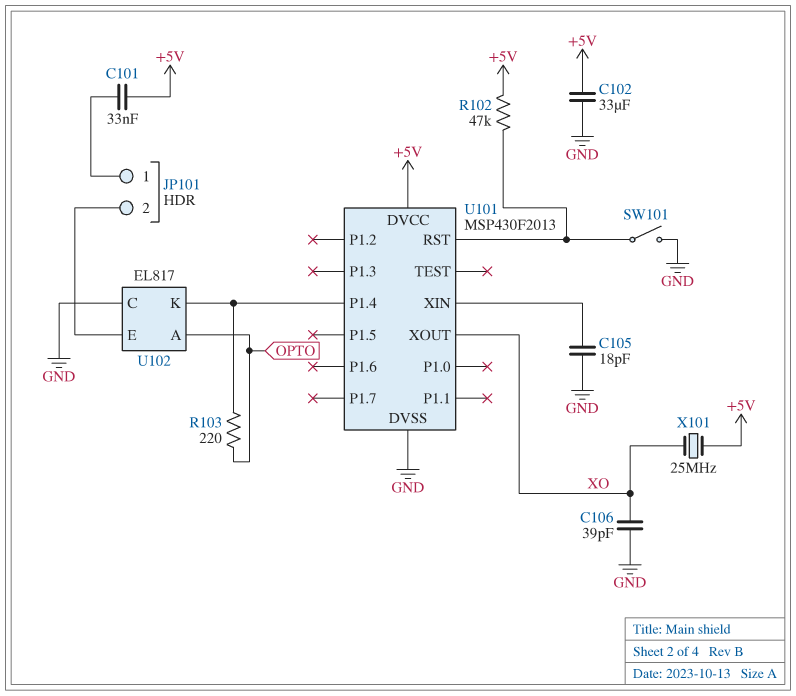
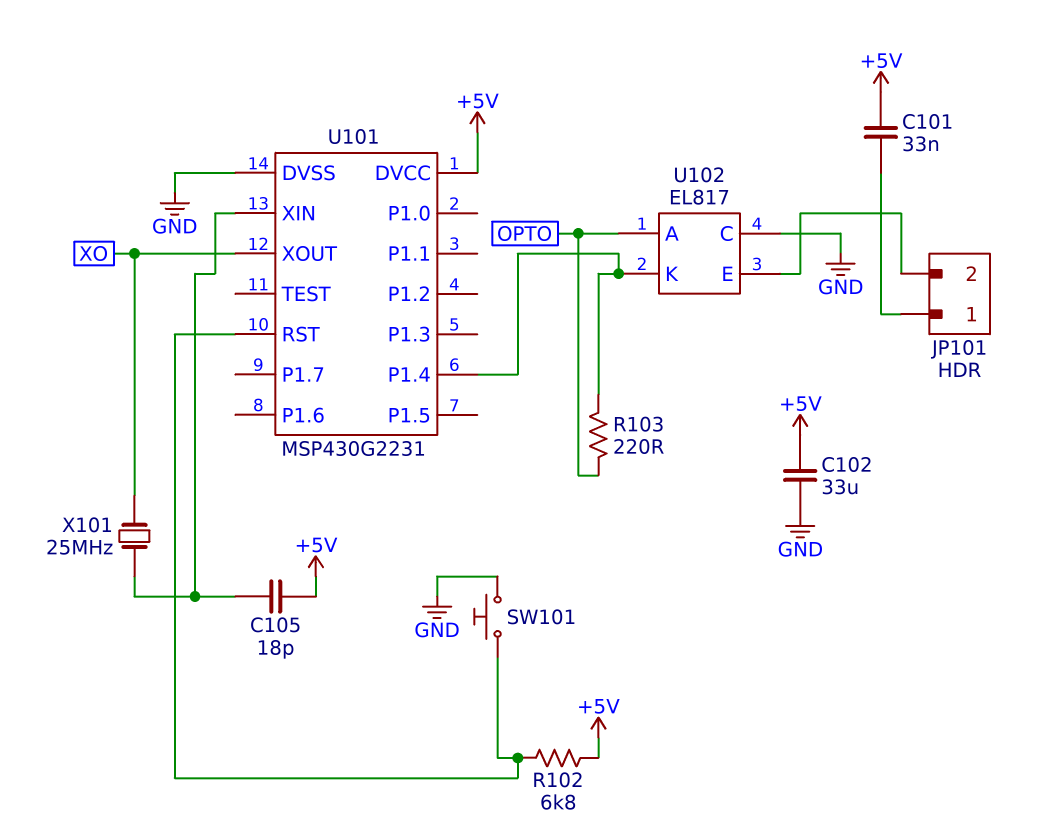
C105: 18pF (GND, U101/XIN) -> 18pF (+5V, U101/XIN)
C106: 39pF (GND, XO) -> none
R102: 47k (+5V, U101/RST) -> 6.8k (+5V, U101/RST)
SW101: switch (GND, U101/RST) -> button (GND, U101/RST)
U101: MSP430F2013 -> MSP430G2231
X101: 25MHz (+5V, XO) -> 25MHz (U101/XIN, XO)

